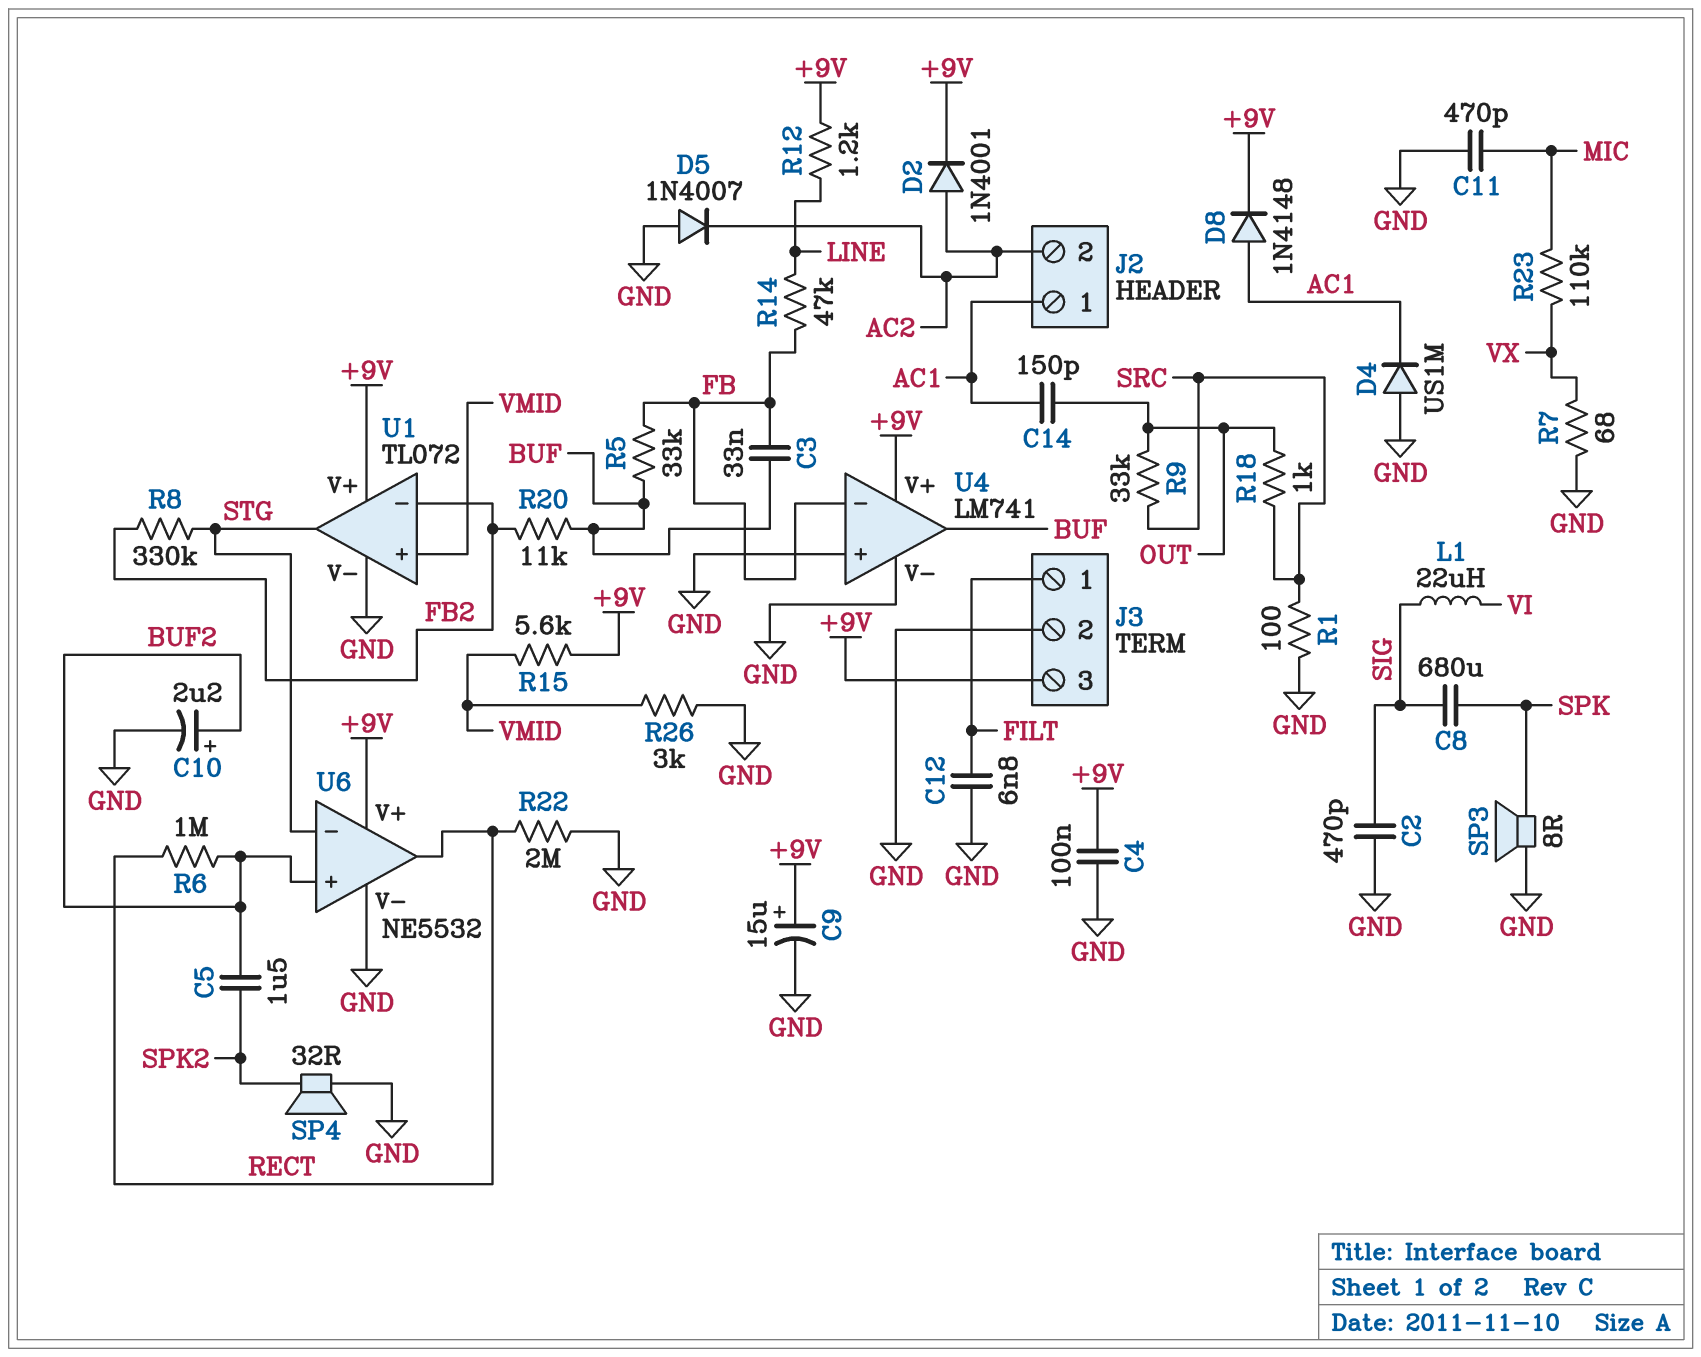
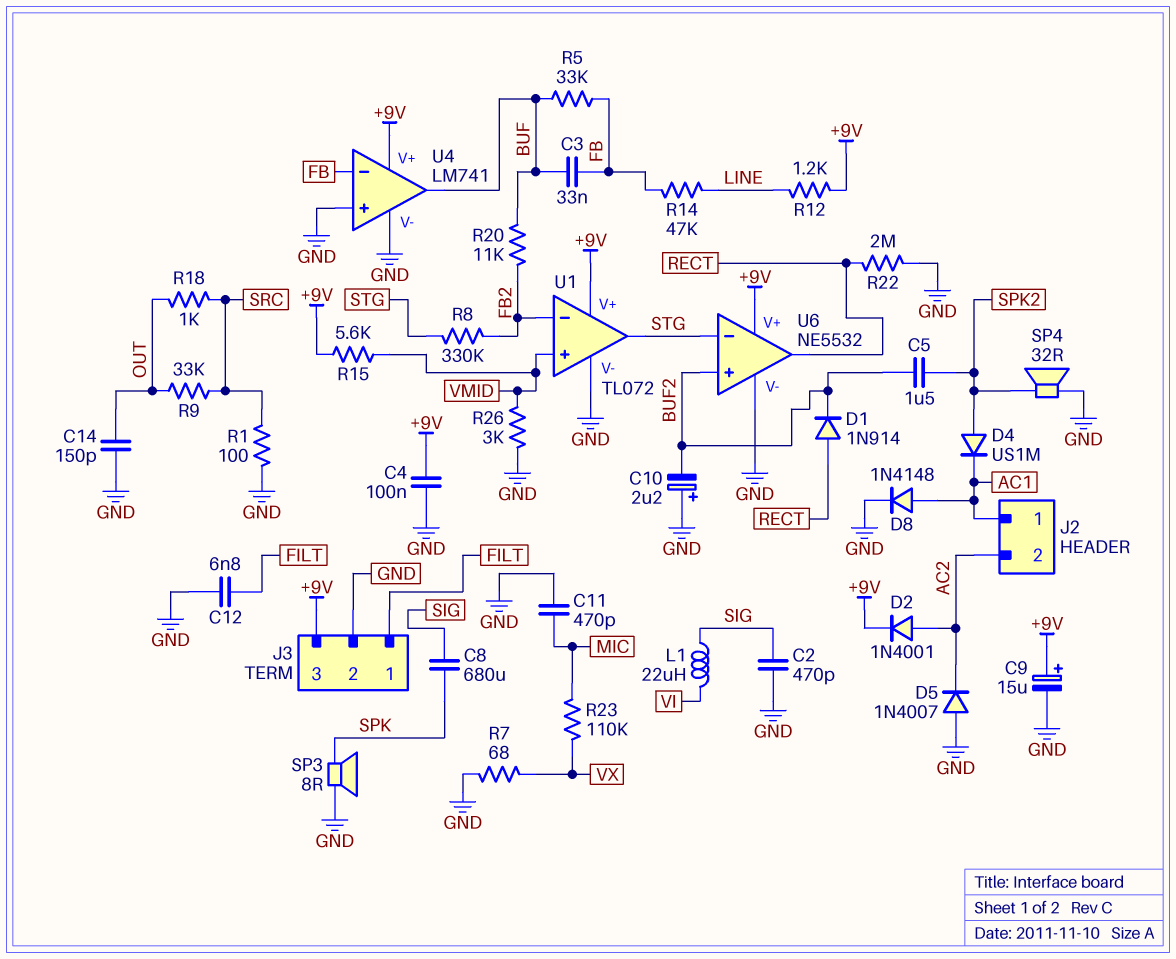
C10: 2.2uF (plus BUF2, minus GND) -> 2.2uF (plus GND, minus BUF2)
C14: 150pF (AC1, OUT) -> 150pF (GND, OUT)
D1: none -> diode 1N914 (A RECT, K BUF2)
D4: diode US1M (A GND, K AC1) -> diode US1M (A SPK2, K AC1)
D8: diode 1N4148 (A AC1, K +9V) -> diode 1N4148 (A AC1, K GND)
R6: 1M (BUF2, RECT) -> none

